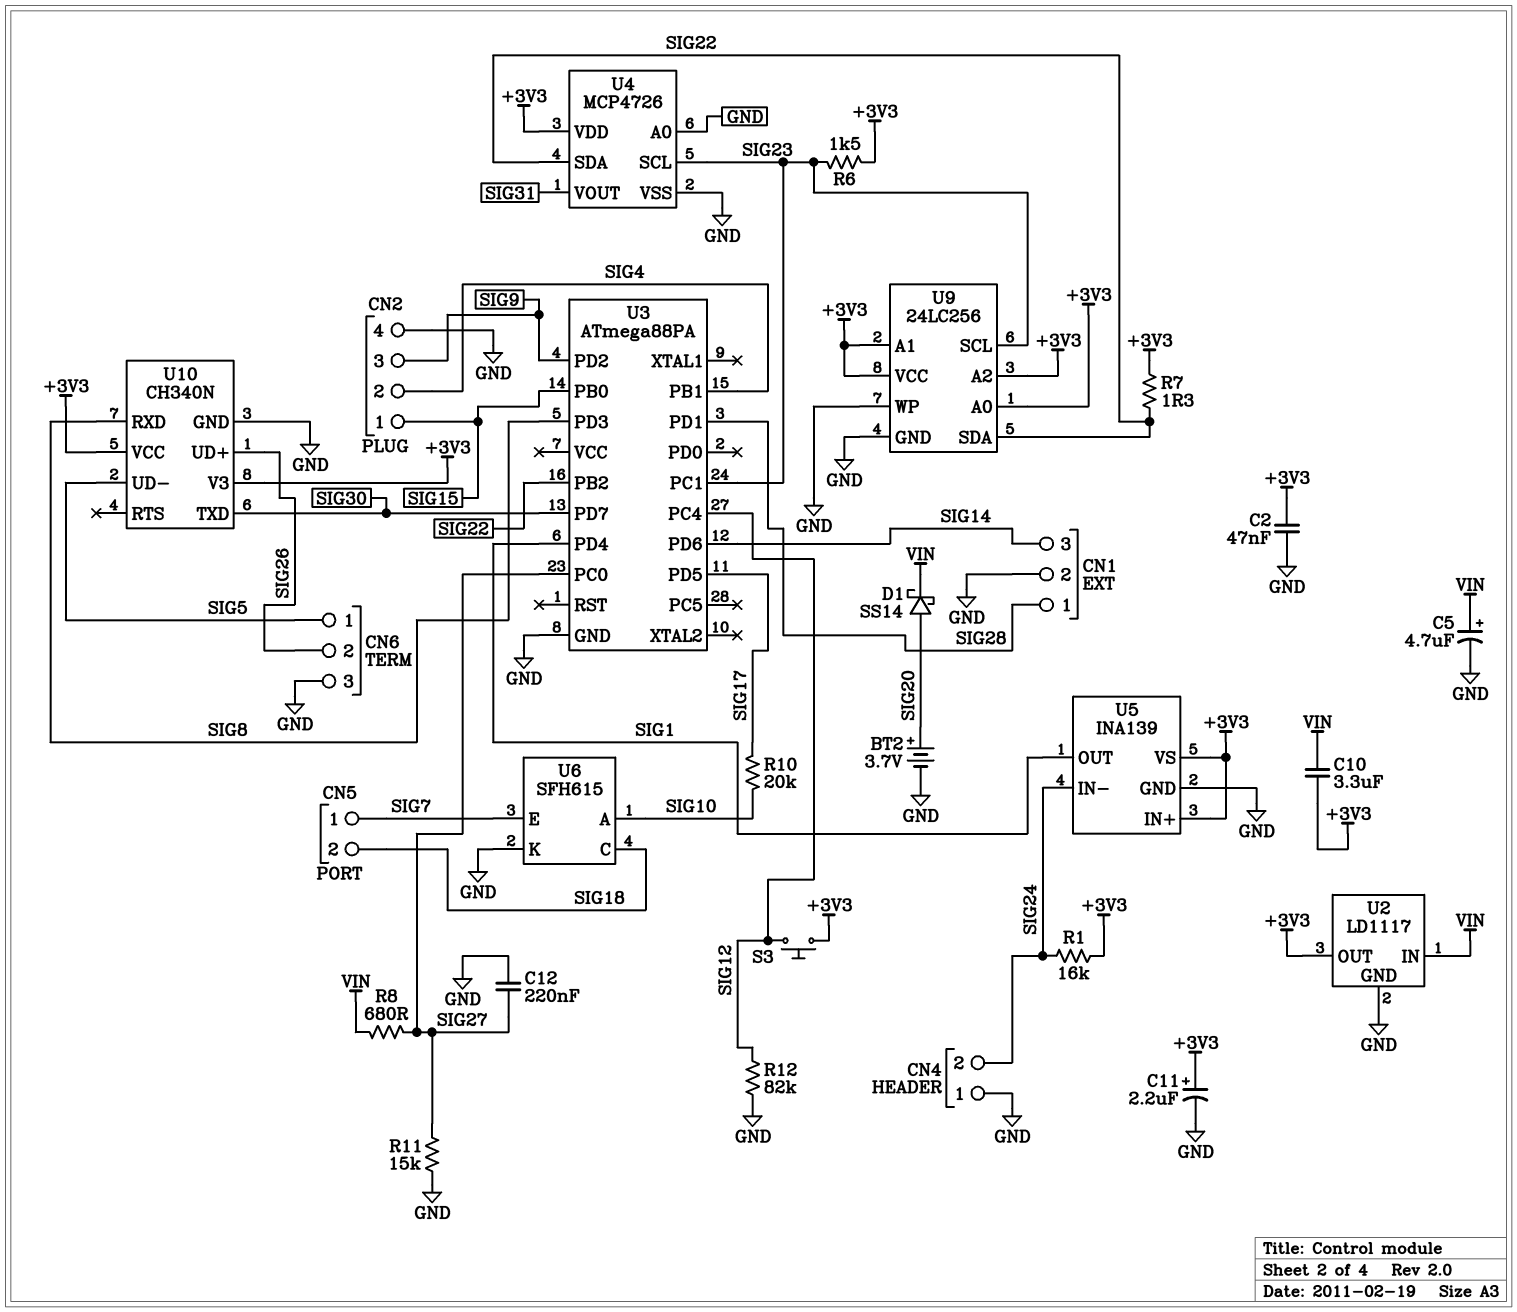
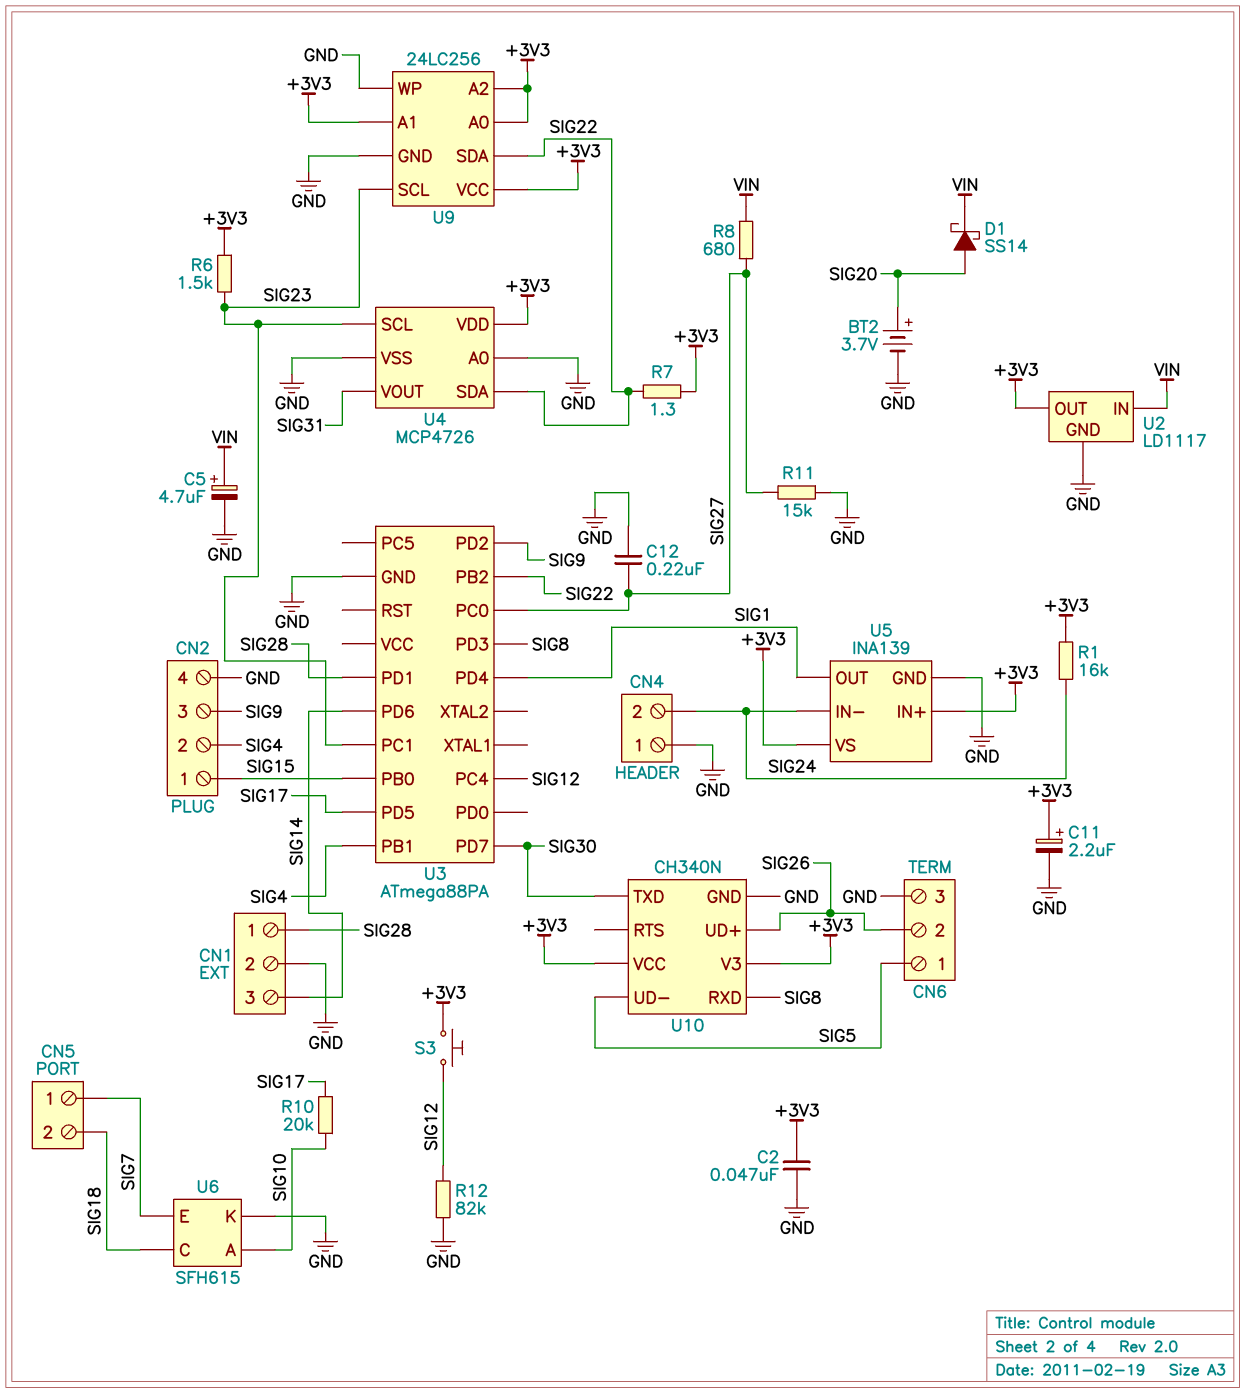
C10: 3.3uF (+3V3, VIN) -> none

